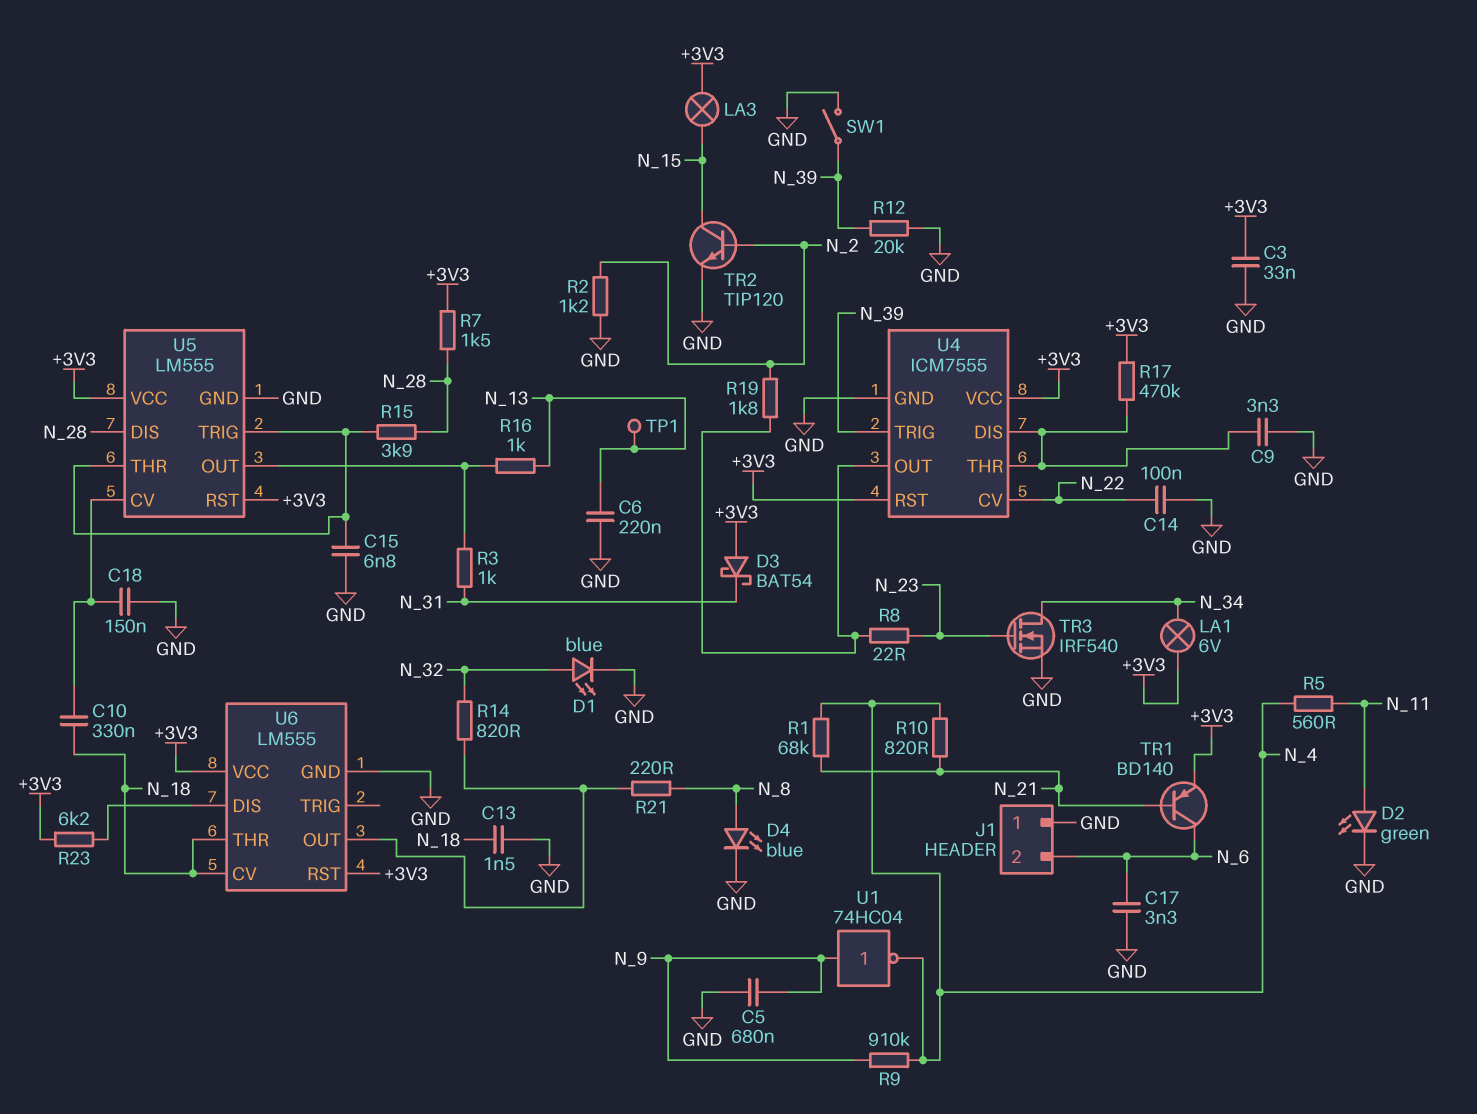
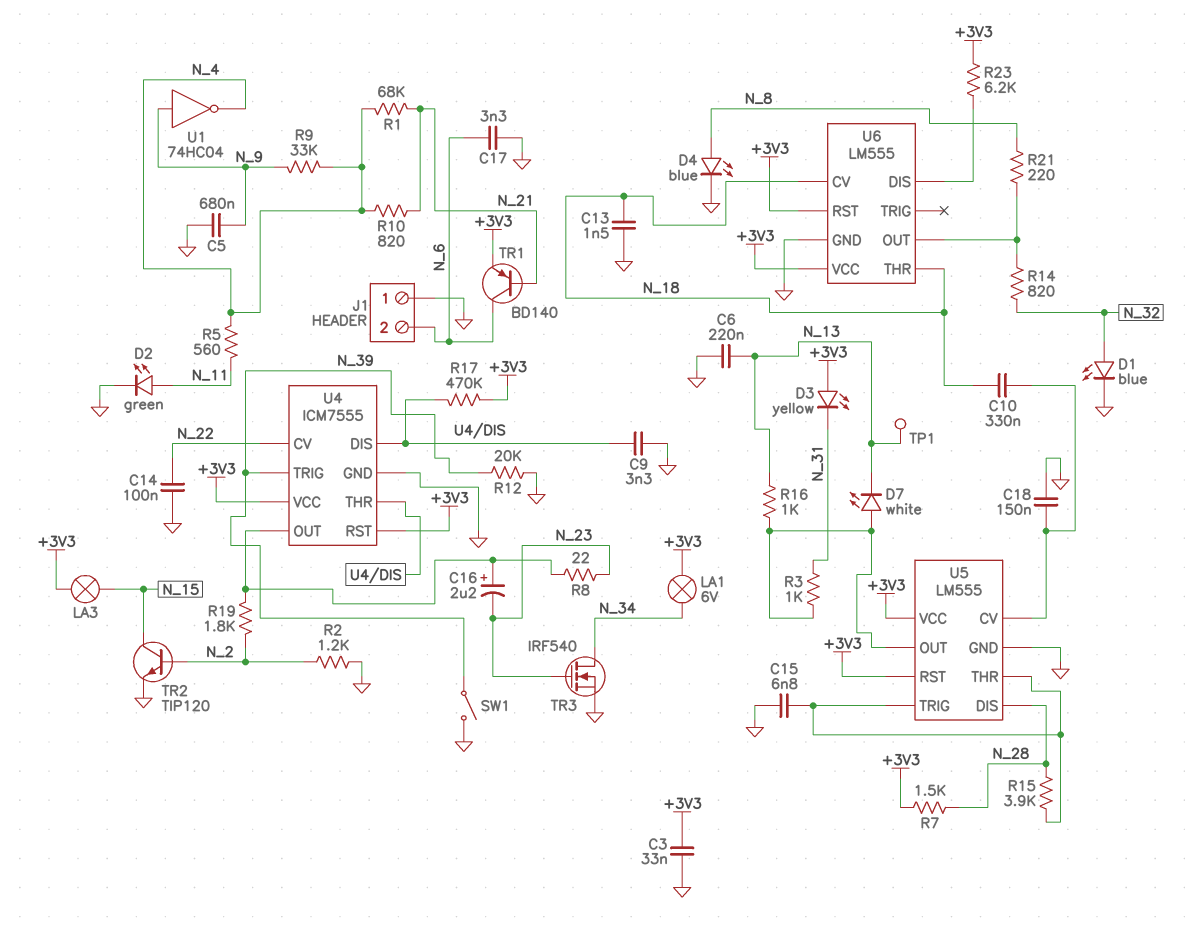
C16: none -> 2.2uF (plus U4/OUT, minus N_23)
D3: schottky BAT54 (A +3V3, K N_31) -> LED yellow (A +3V3, K N_31)
D7: none -> LED white (A U5/OUT, K N_13)
R9: 910k (N_4, N_9) -> 33k (N_4, N_9)

